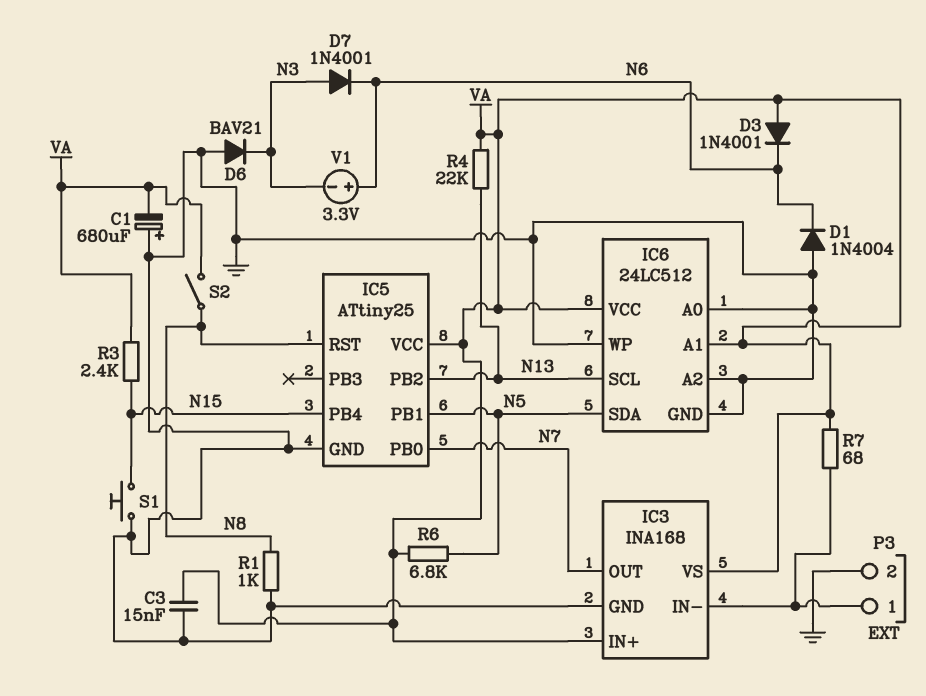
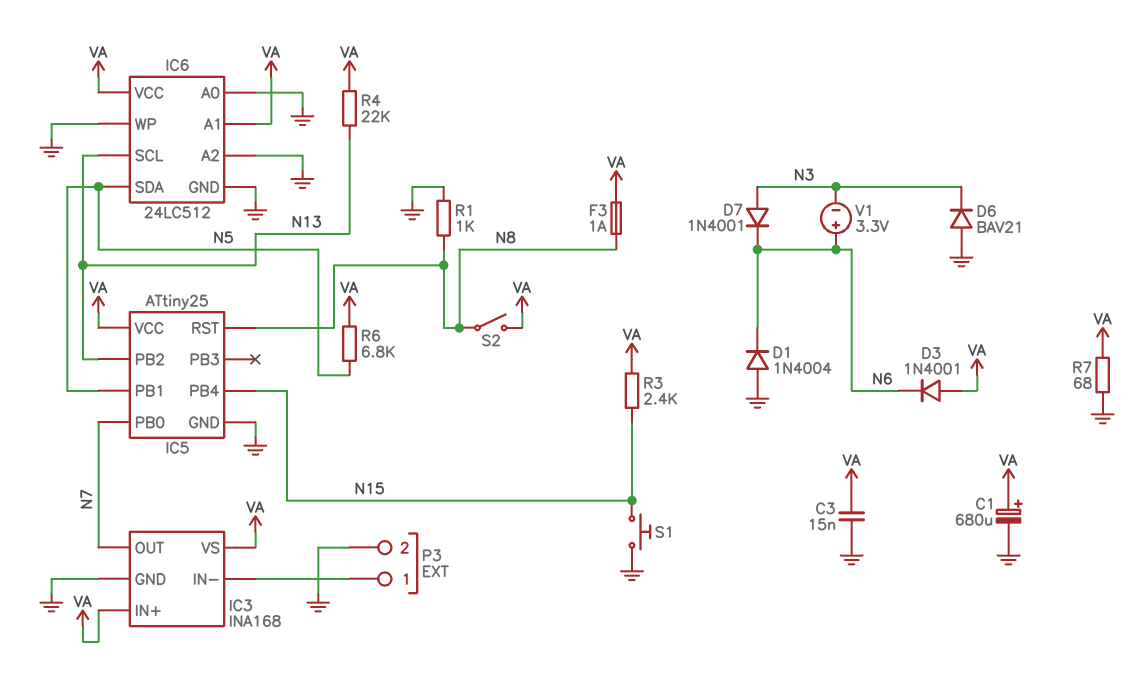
C1: 680uF (plus GND, minus VA) -> 680uF (plus VA, minus GND)
F3: none -> 1A (N8, VA)
R7: 68 (IC3/IN-, VA) -> 68 (GND, VA)

